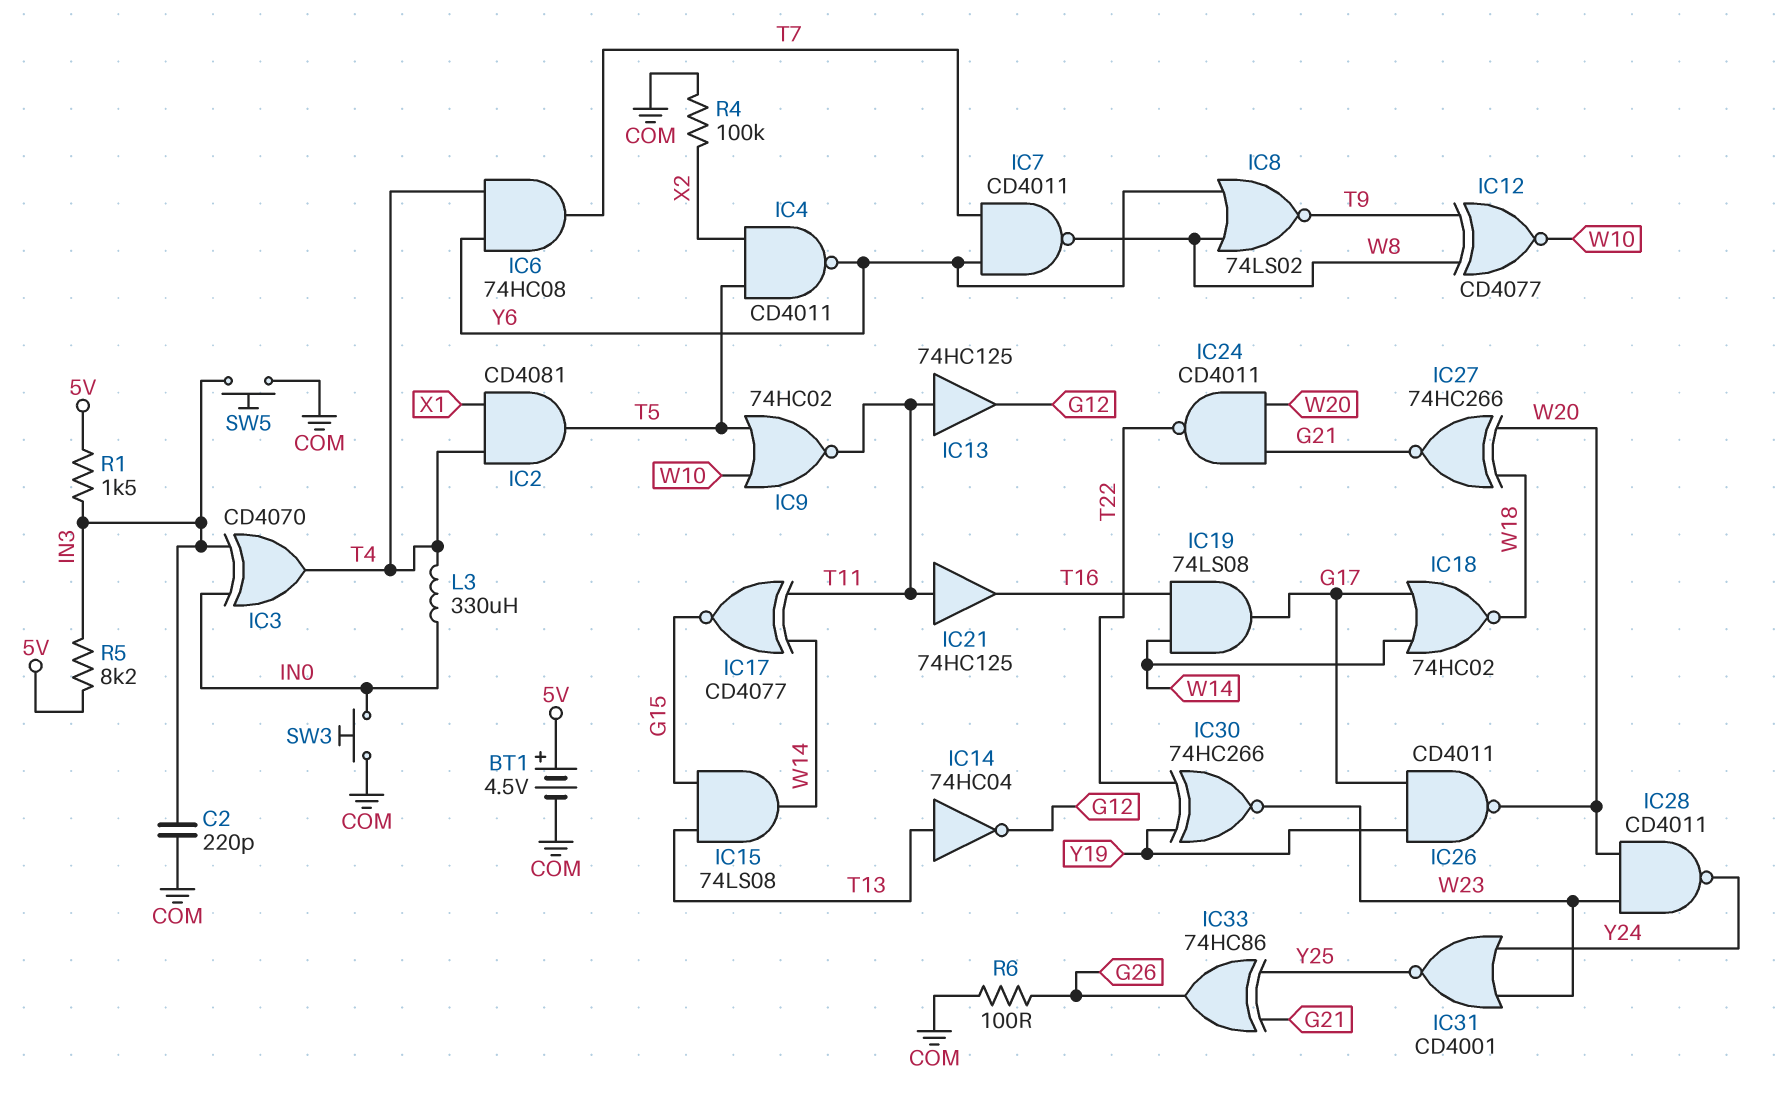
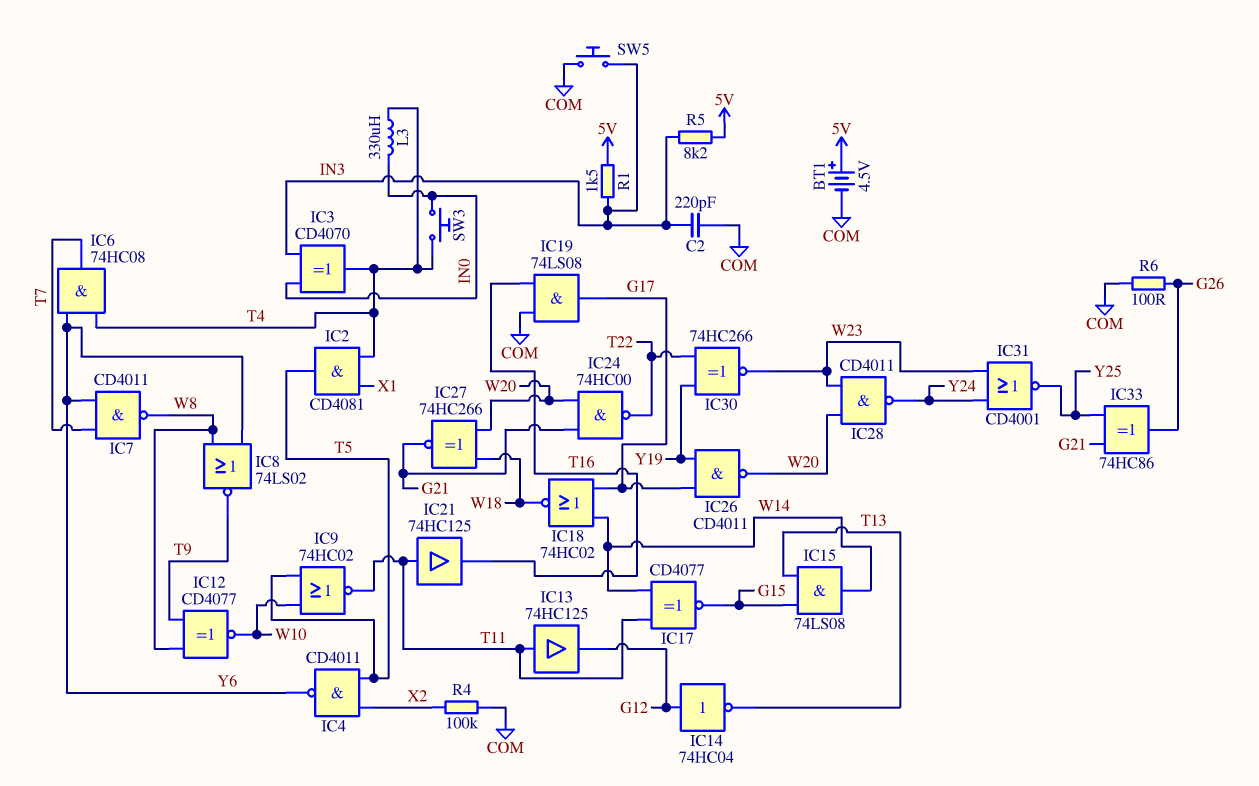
IC14: NOT 74HC04 (in T13, out G12) -> NOT 74HC04 (in G12, out T13)
IC19: AND 74LS08 (in T16, in W14, out G17) -> AND 74LS08 (in COM, in T16, out G17)
IC24: NAND CD4011 (in G21, in W20, out T22) -> NAND 74HC00 (in G21, in W20, out T22)
SW3: button (COM, IN0) -> button (IN0, T4)

